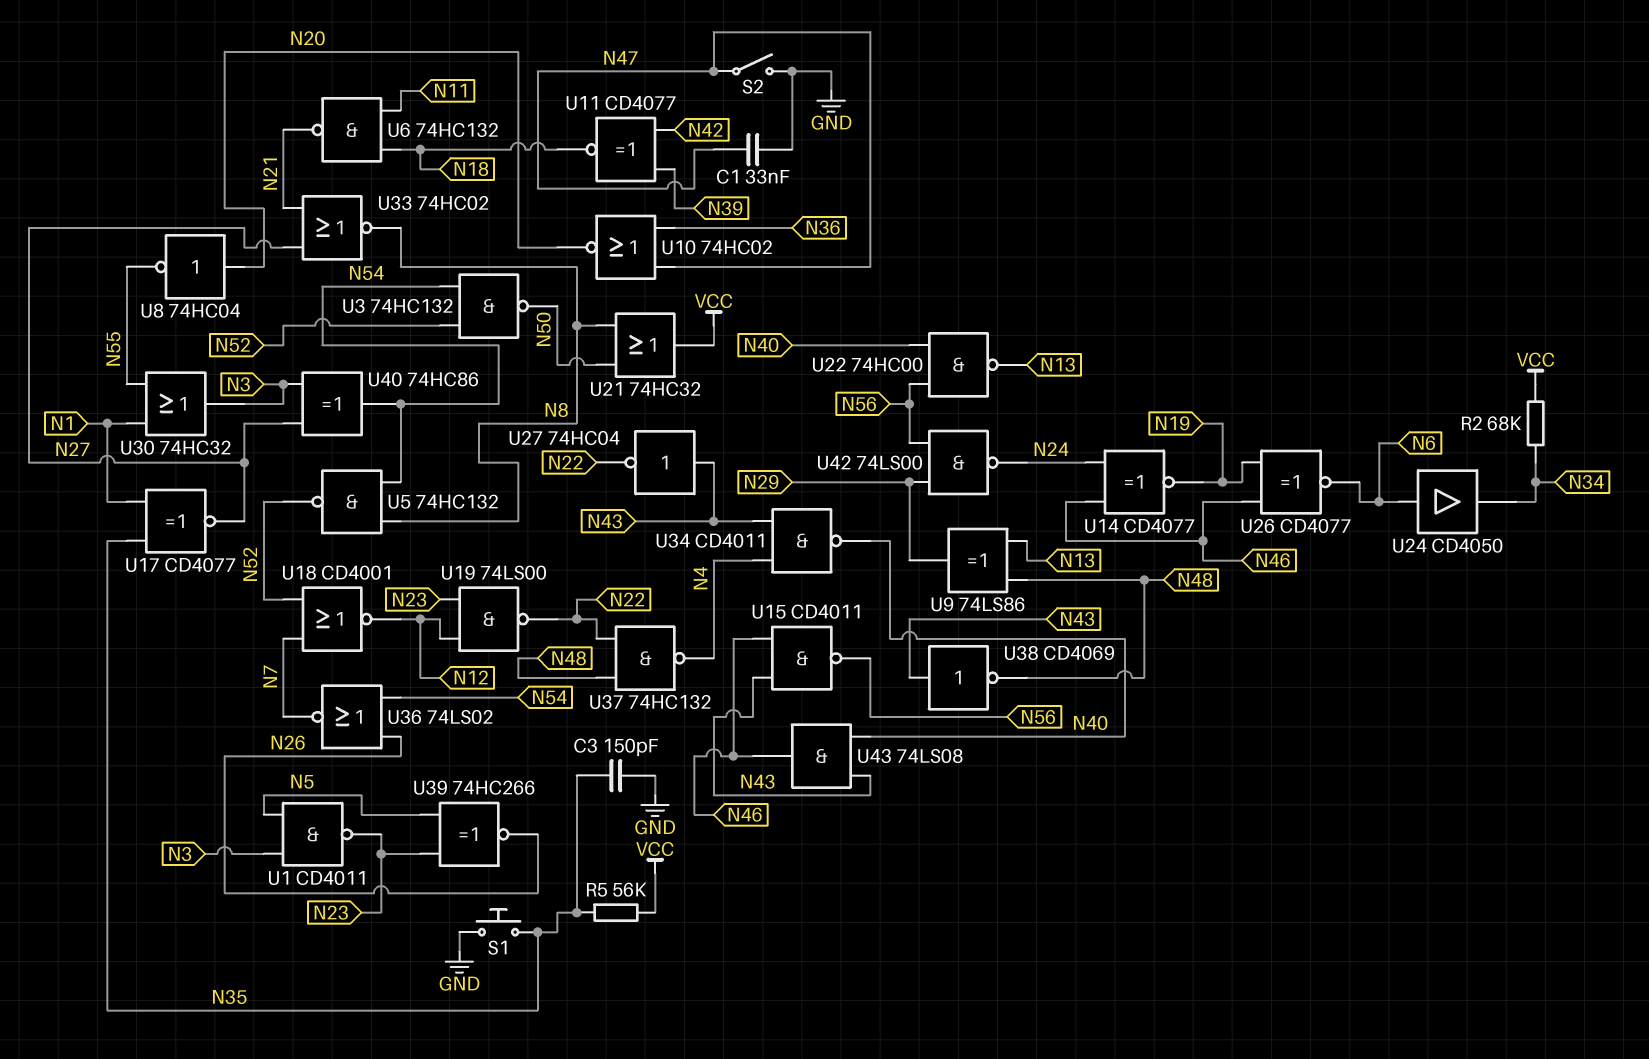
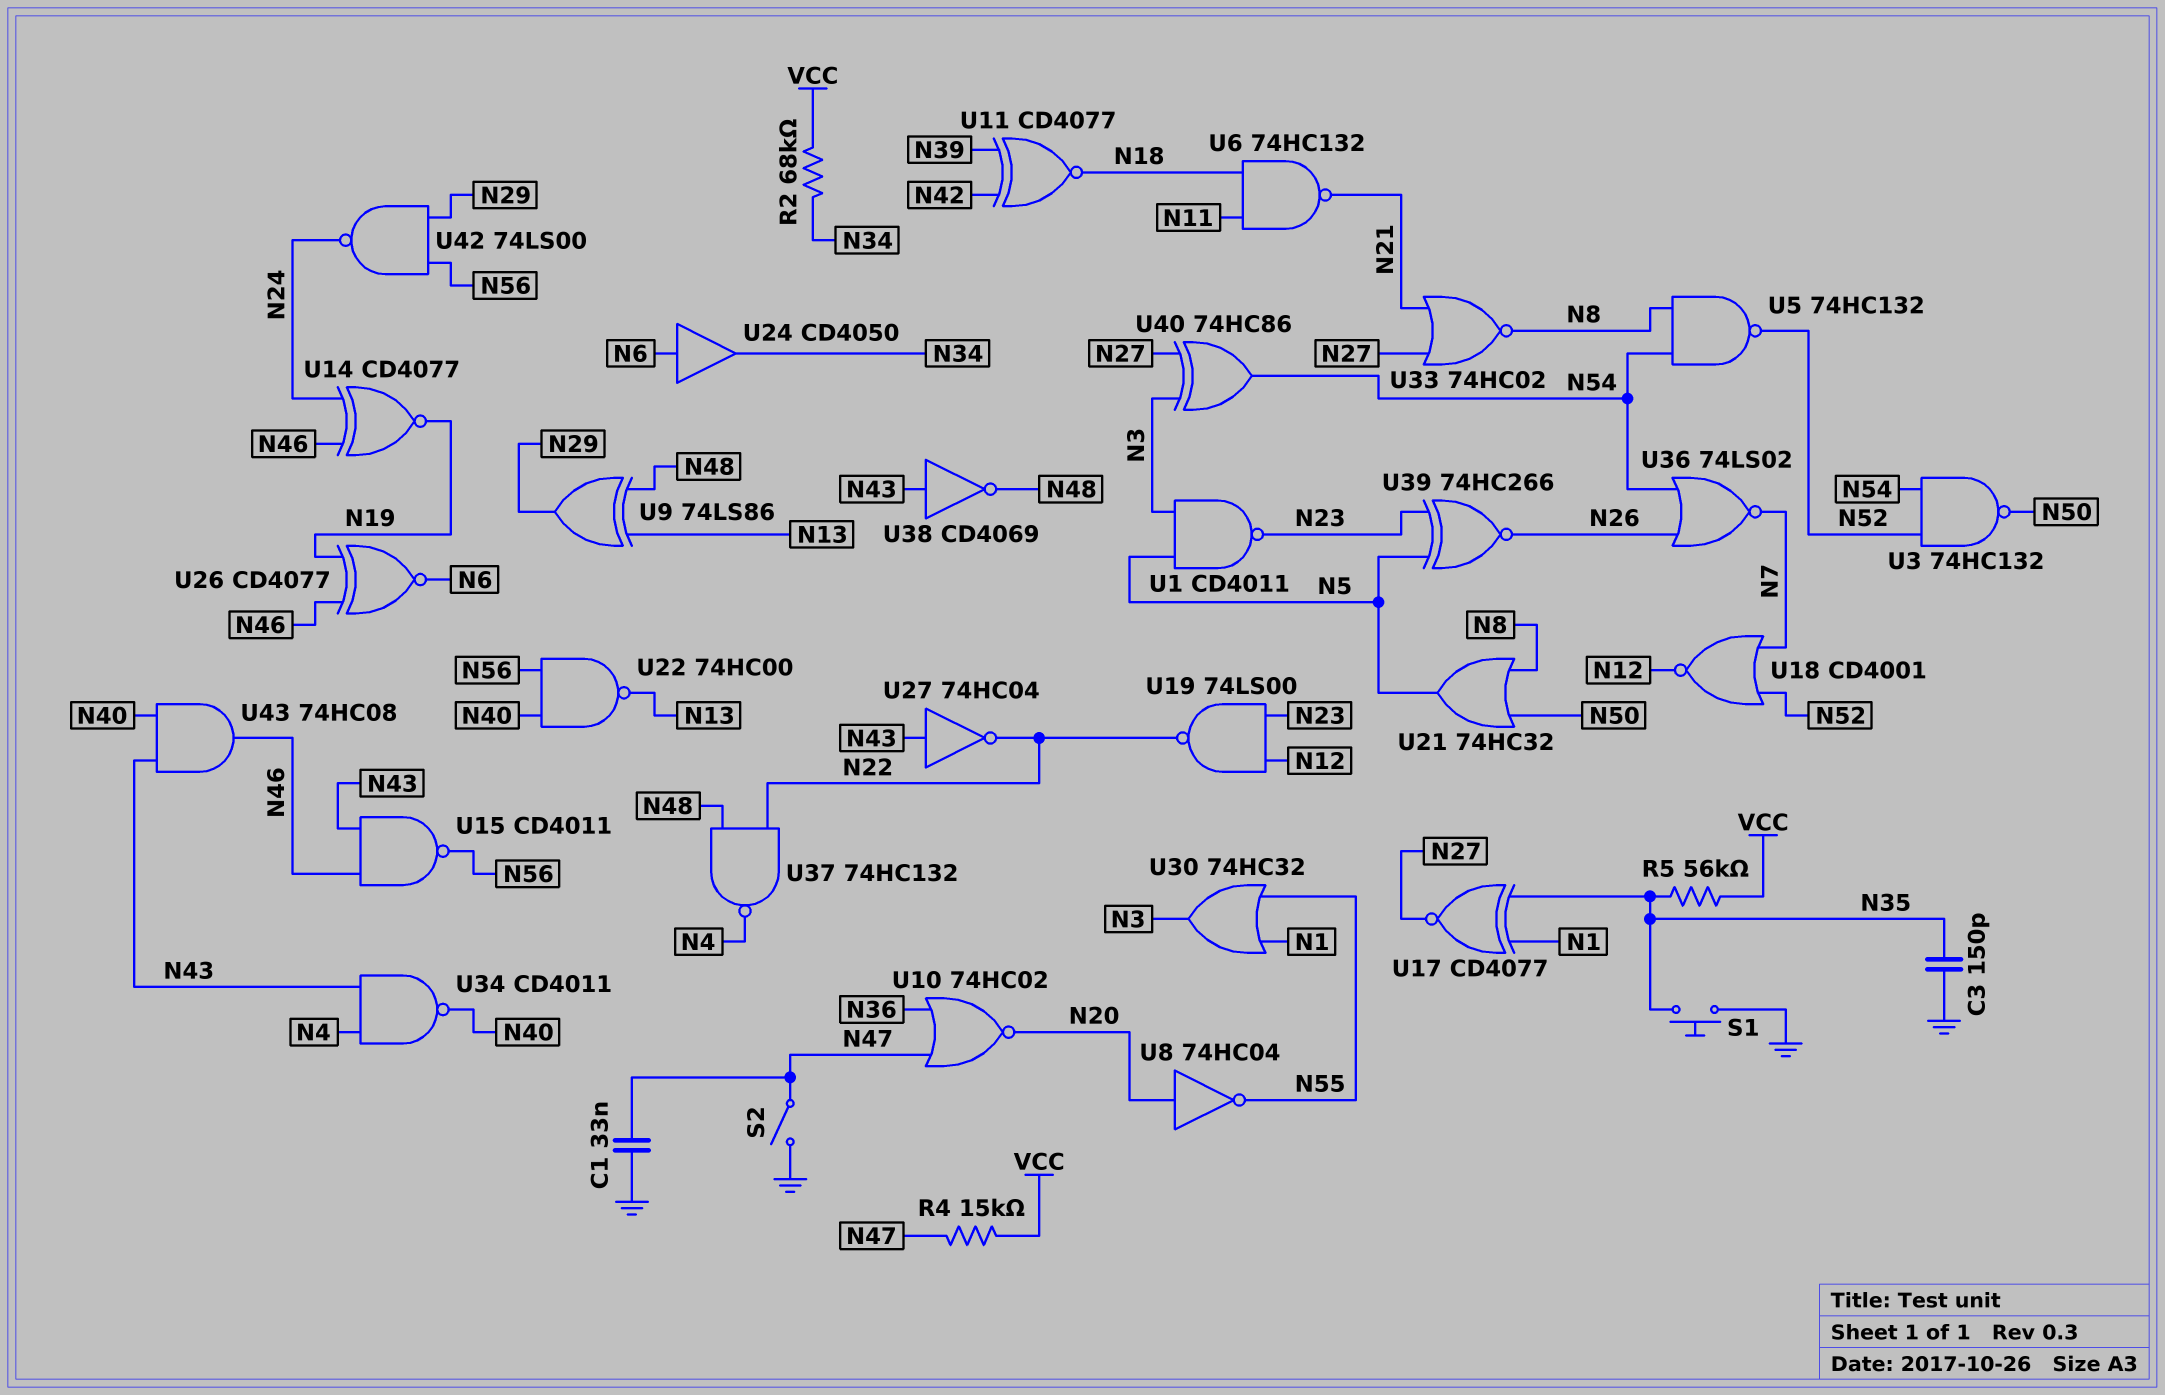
R4: none -> 15k (N47, VCC)
U21: OR 74HC32 (in N8, in N50, out VCC) -> OR 74HC32 (in N8, in N50, out N5)
U43: AND 74LS08 (in N40, in N43, out N46) -> AND 74HC08 (in N40, in N43, out N46)

